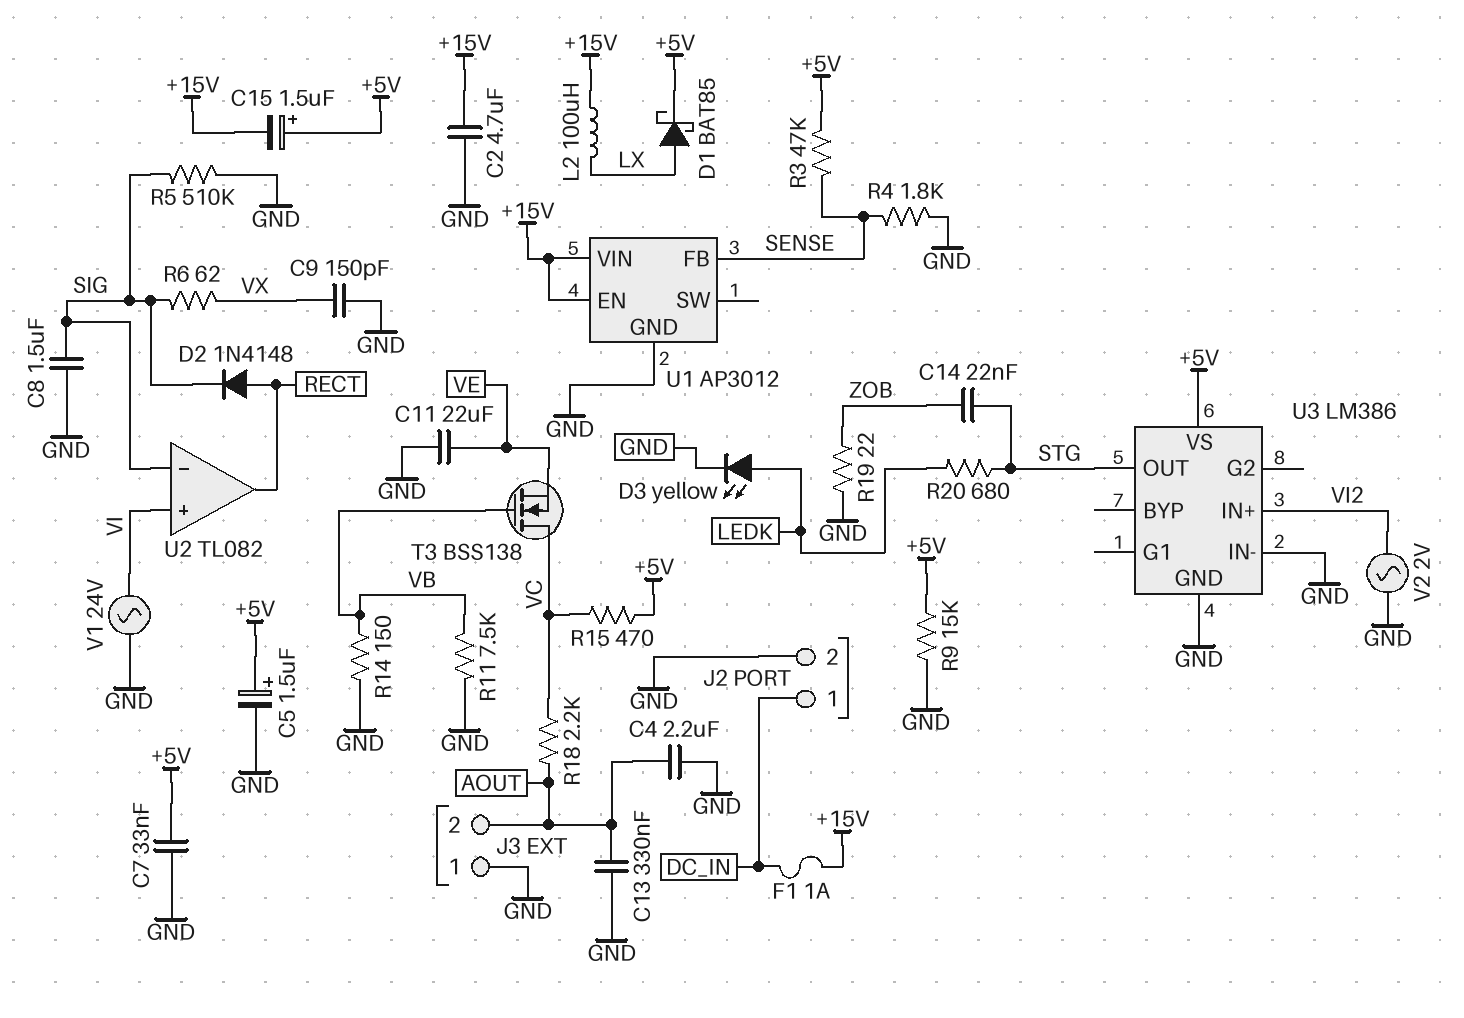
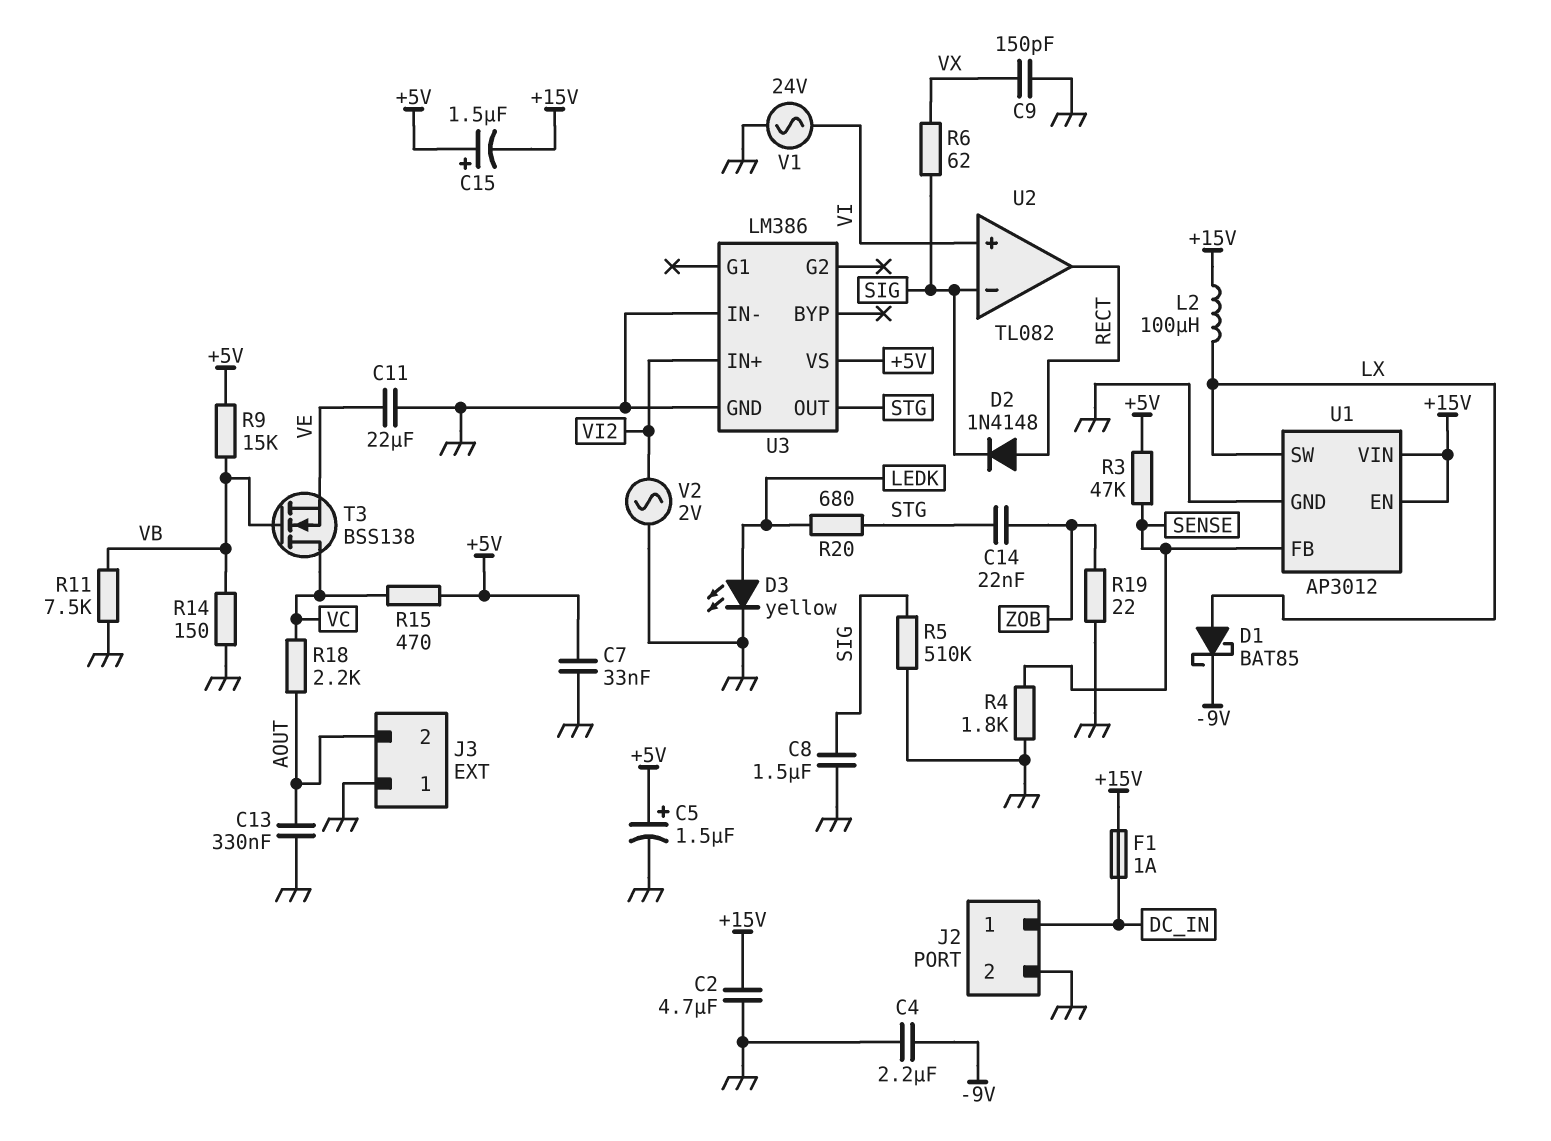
C4: 2.2uF (AOUT, GND) -> 2.2uF (-9V, GND)
D1: schottky BAT85 (A LX, K +5V) -> schottky BAT85 (A LX, K -9V)
R9: 15k (+5V, GND) -> 15k (+5V, VB)
U1 pin SW: none -> LX

